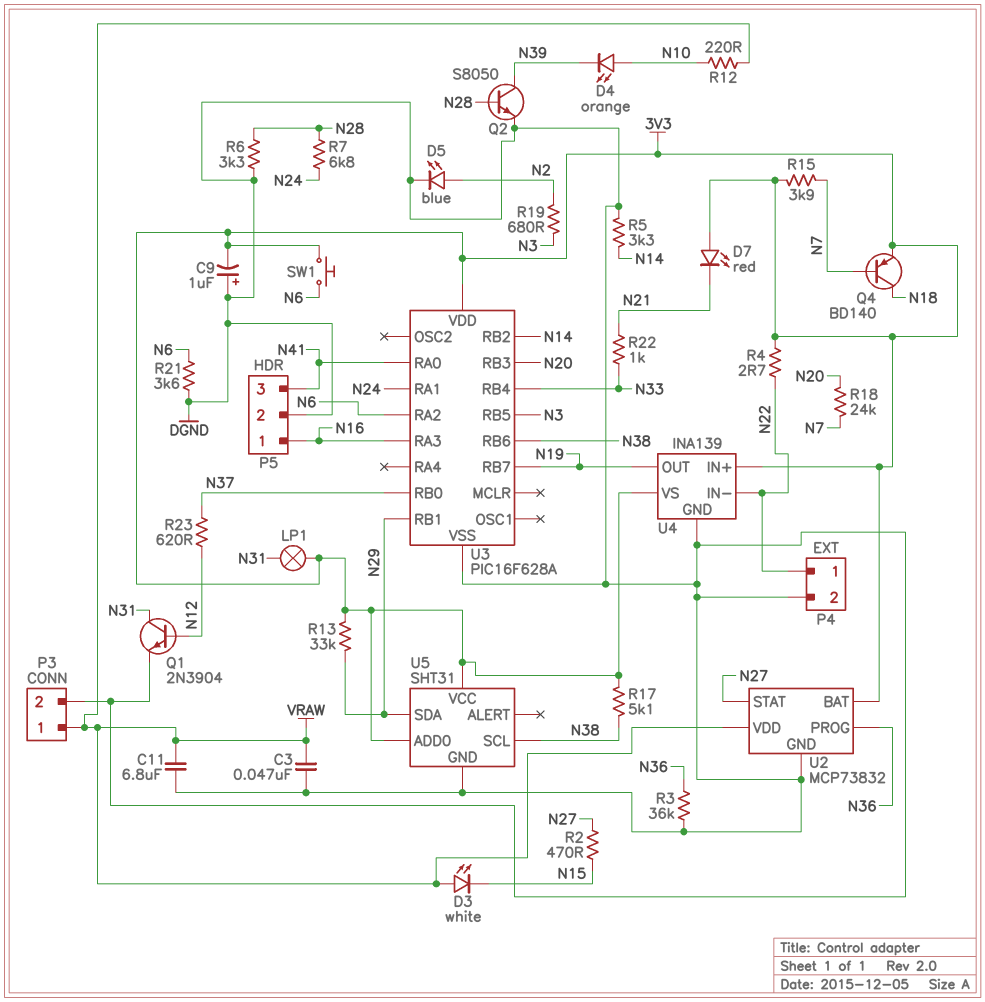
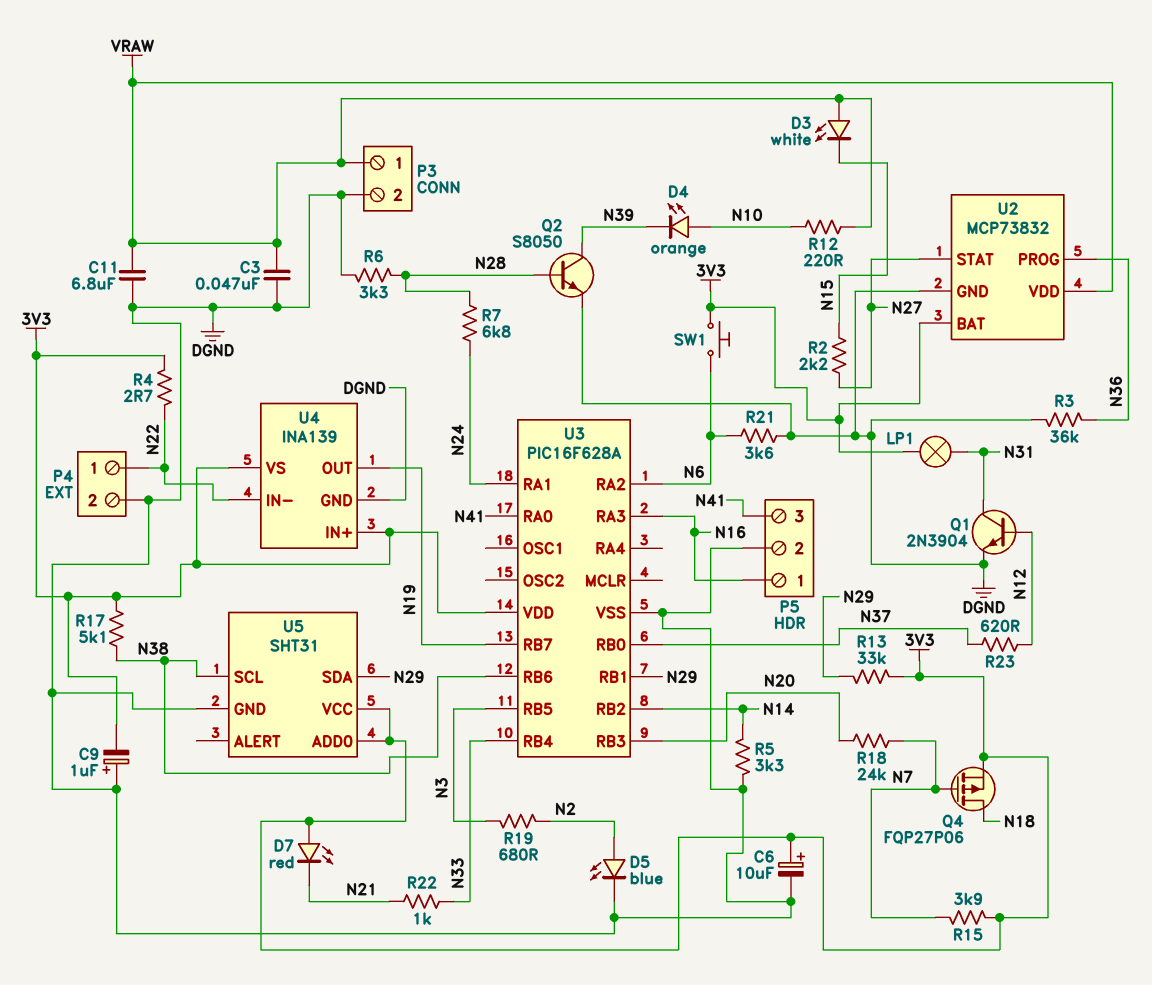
C6: none -> 10uF (plus 3V3, minus DGND)
Q4: PNP BD140 (B N7, C N18, E 3V3) -> PMOS FQP27P06 (G N7, D N18, S 3V3)
R2: 470 (N15, N27) -> 2.2k (N15, N27)

